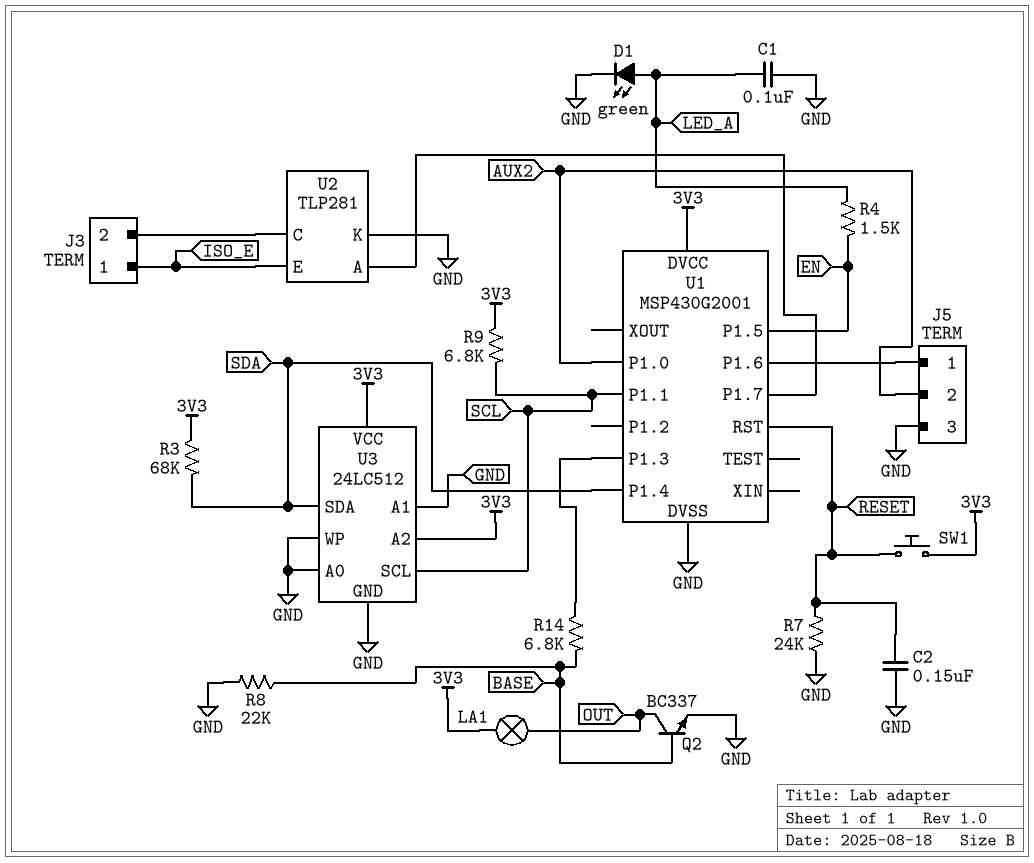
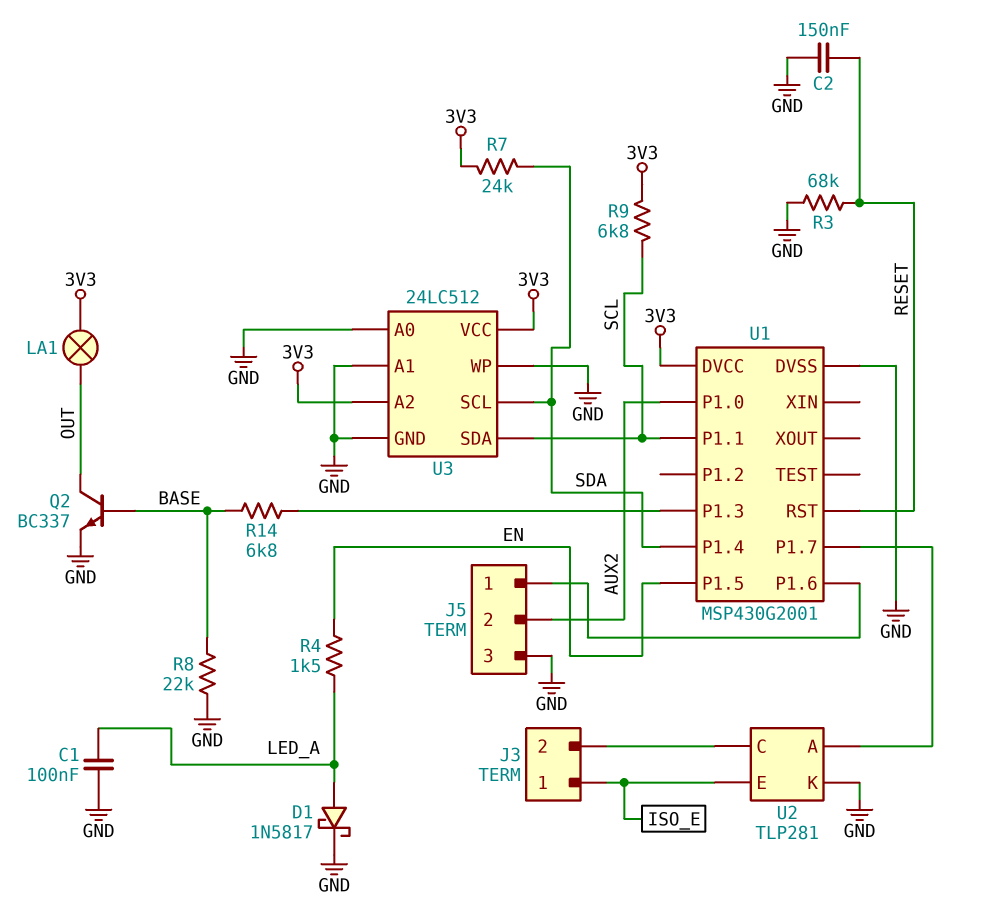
D1: LED green (A LED_A, K GND) -> schottky 1N5817 (A LED_A, K GND)
R3: 68k (3V3, SDA) -> 68k (GND, RESET)
R7: 24k (GND, RESET) -> 24k (3V3, SDA)
SW1: button (3V3, RESET) -> none
U3 pin SCL: SCL -> SDA
U3 pin SDA: SDA -> SCL

